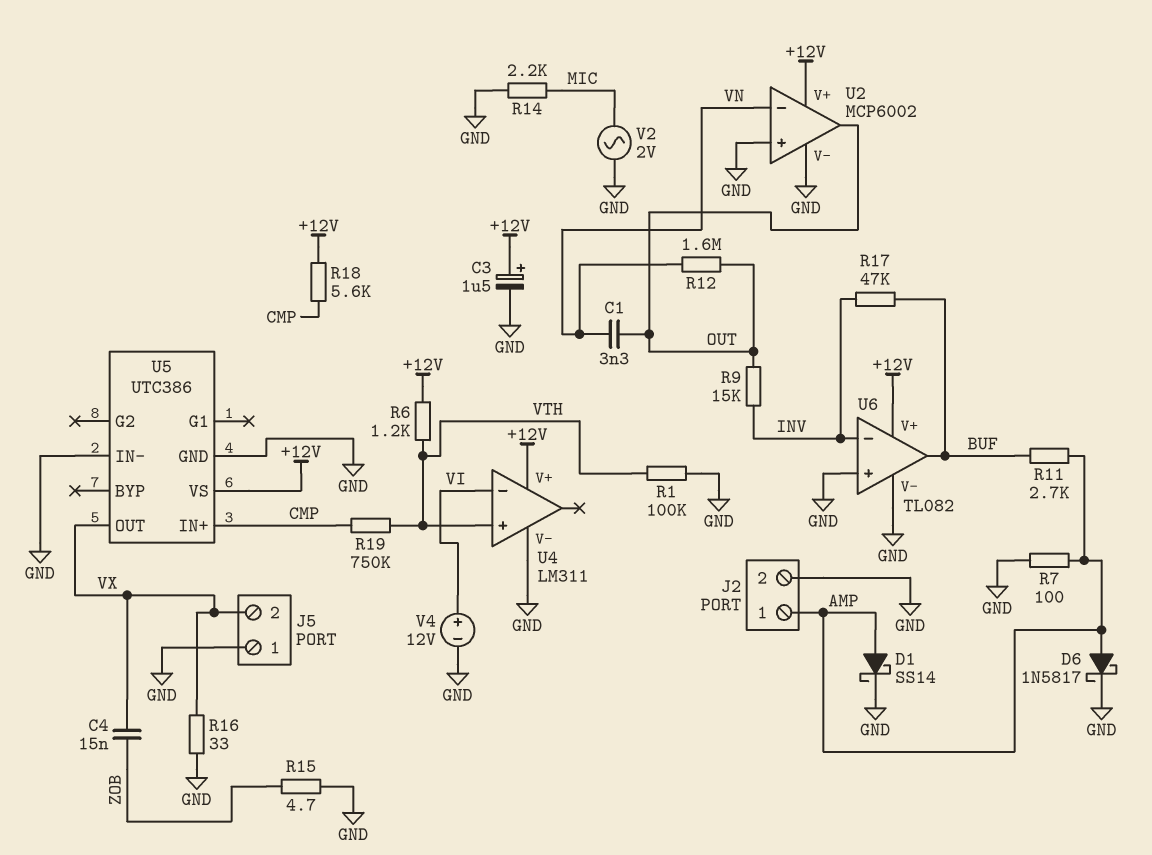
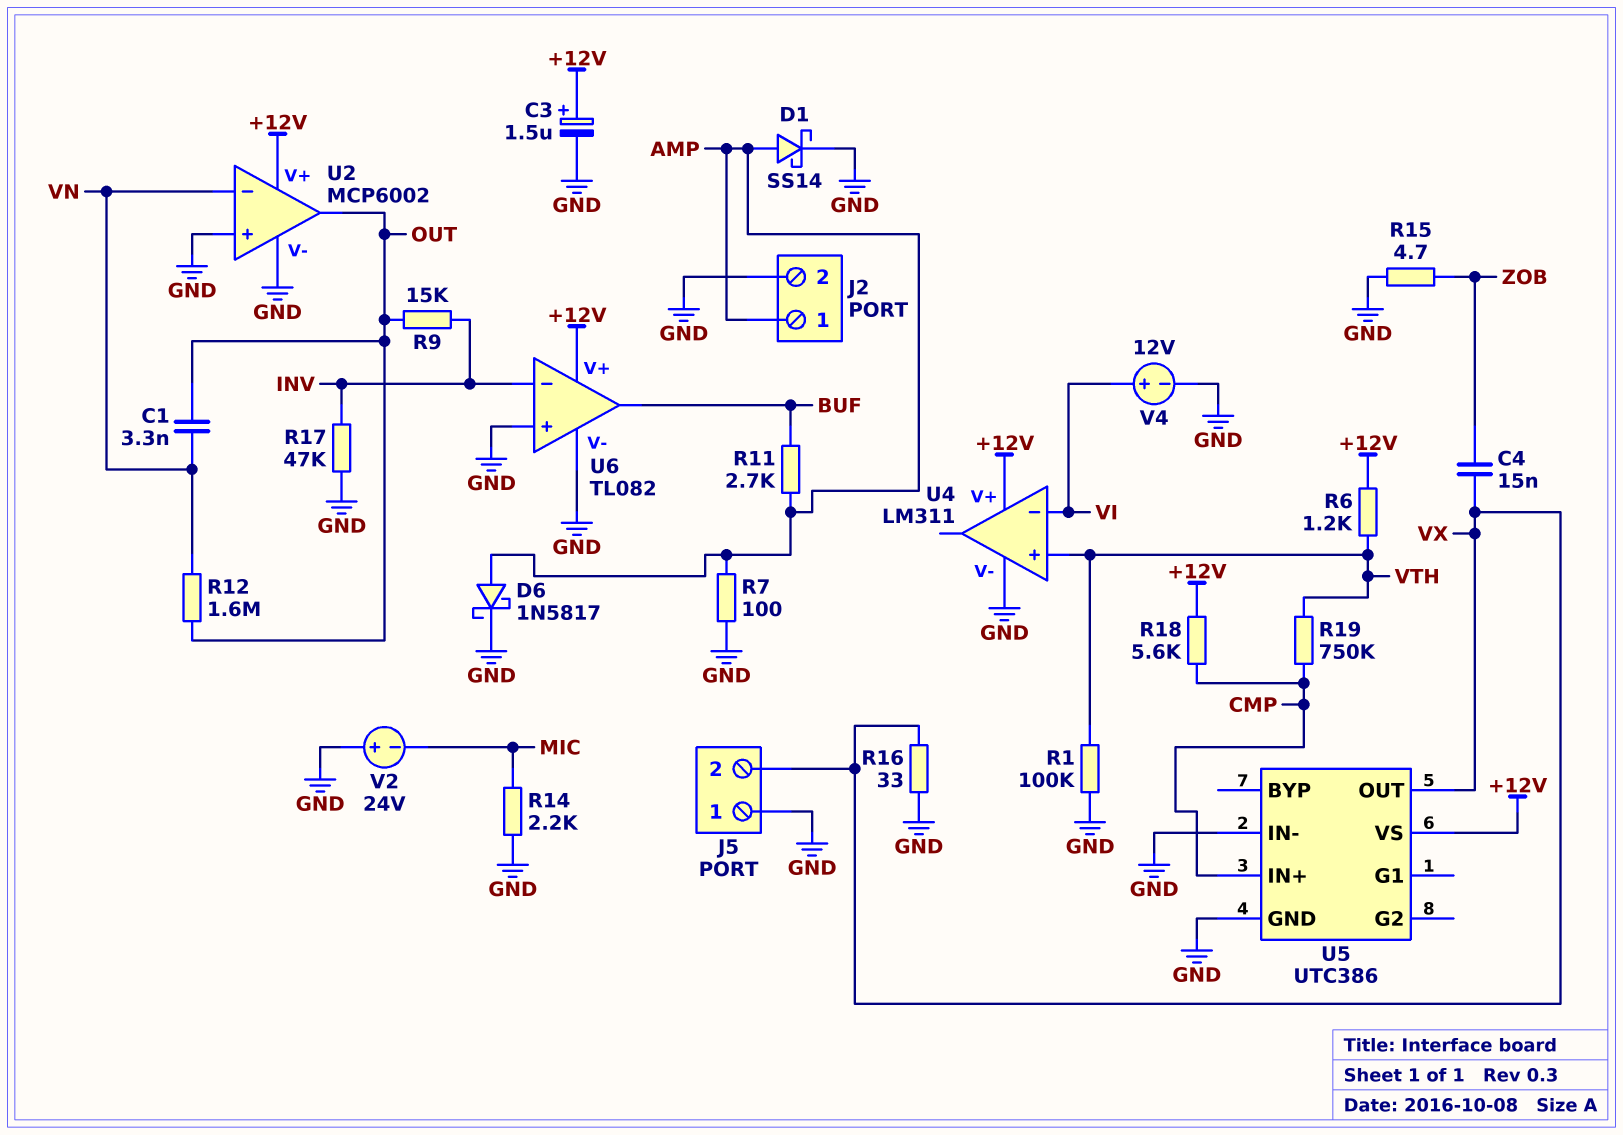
R17: 47k (BUF, INV) -> 47k (GND, INV)
V2: AC 2V (GND, MIC) -> 24V (plus GND, minus MIC)

